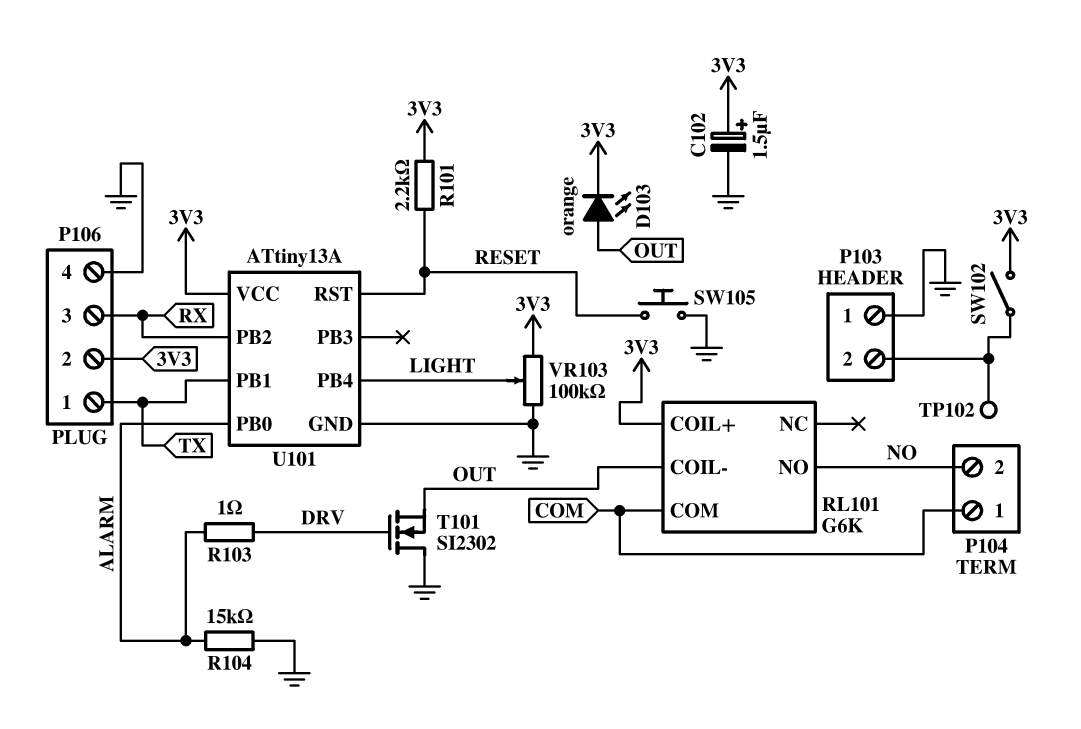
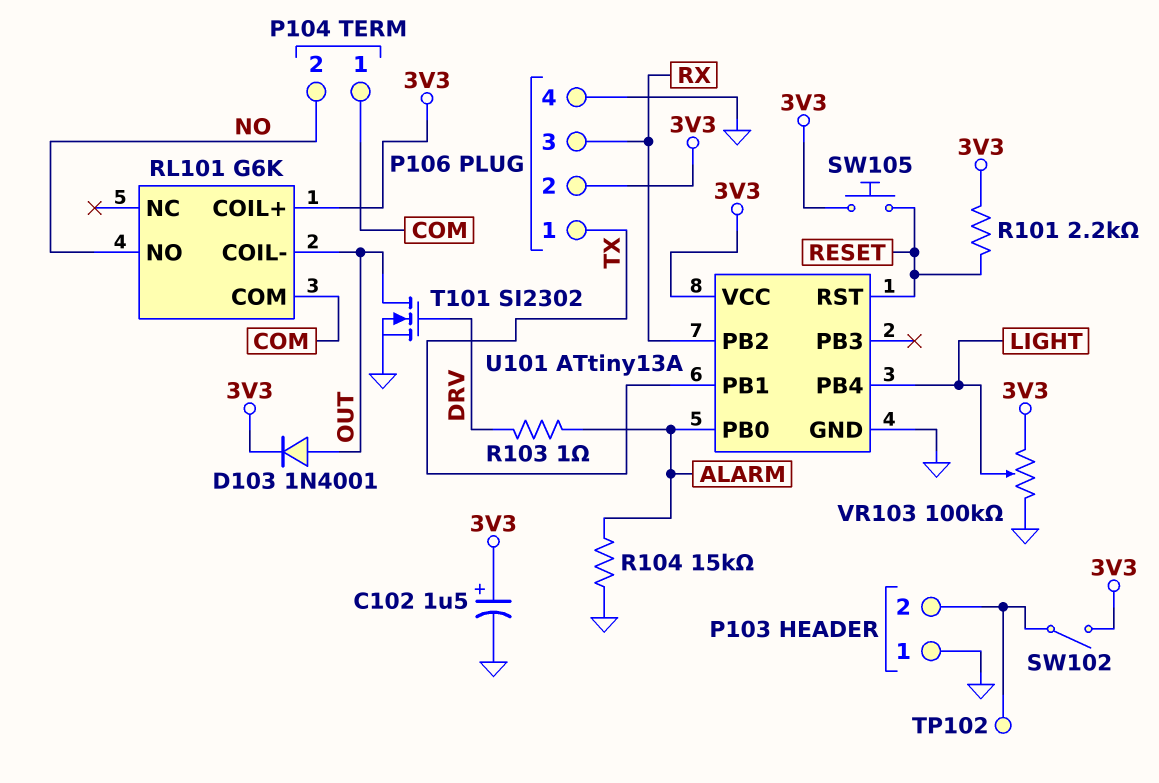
D103: LED orange (A OUT, K 3V3) -> diode 1N4001 (A OUT, K 3V3)
SW105: button (GND, RESET) -> button (3V3, RESET)
T101: NMOS SI2302 (G DRV, D GND, S OUT) -> NMOS SI2302 (G DRV, D OUT, S GND)

